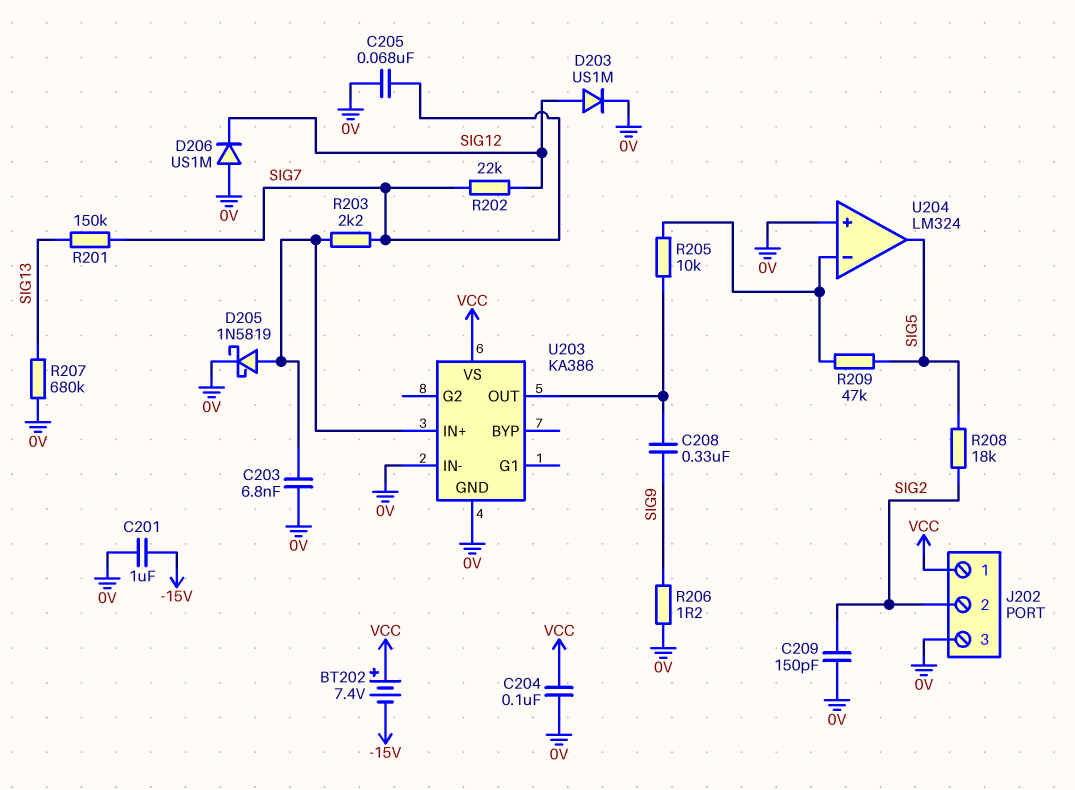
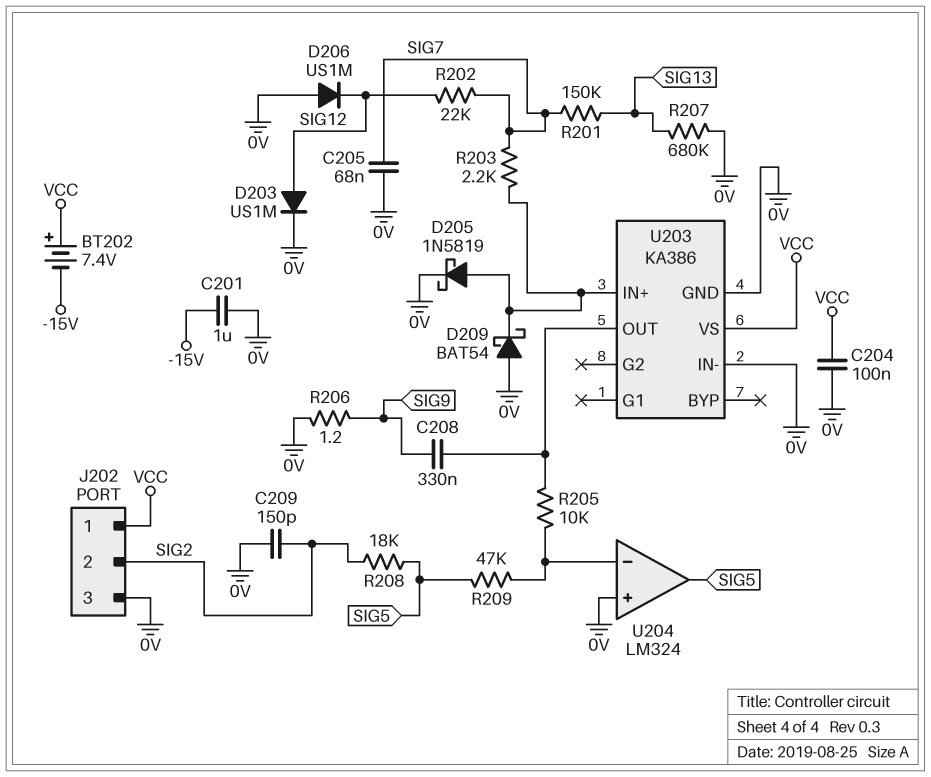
C203: 6.8nF (0V, U203/IN+) -> none
D209: none -> schottky BAT54 (A 0V, K U203/IN+)

